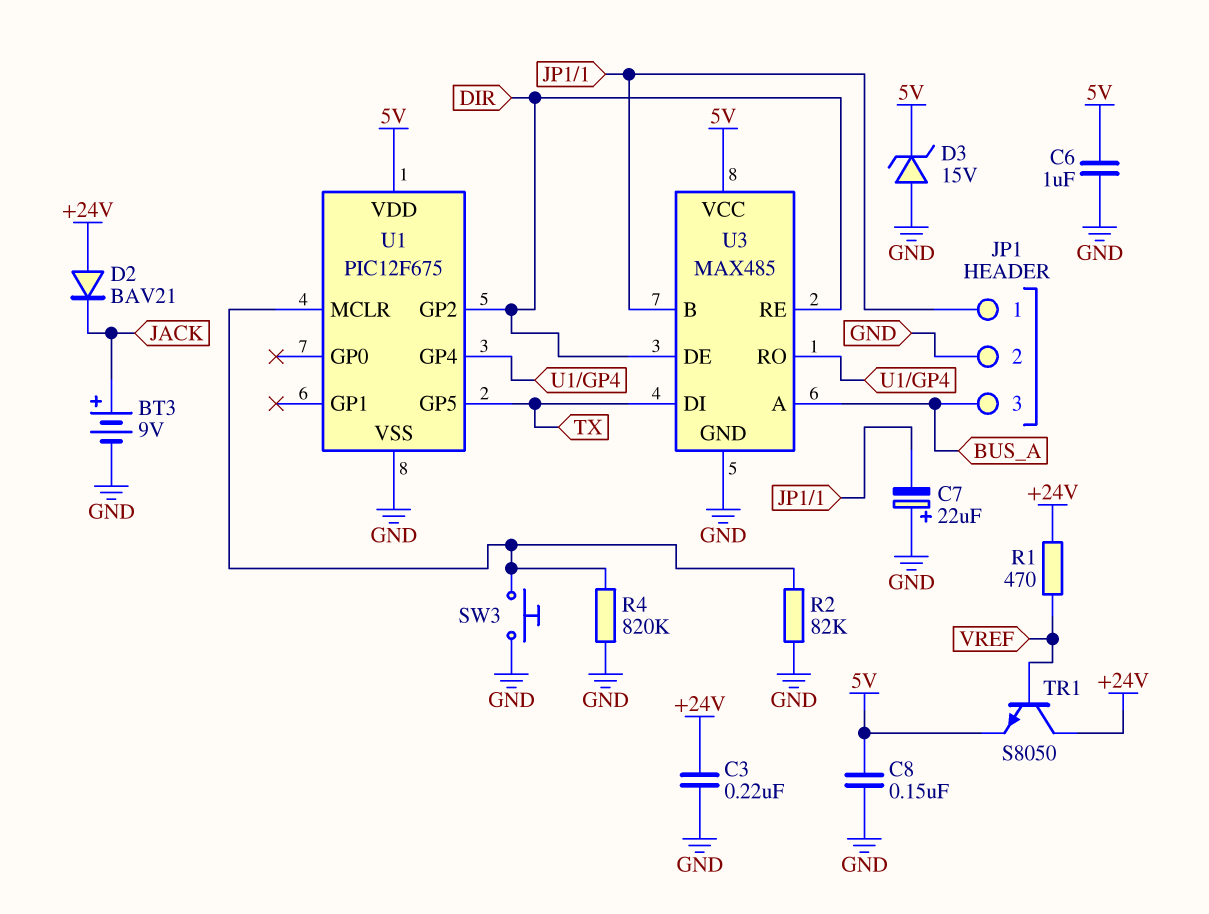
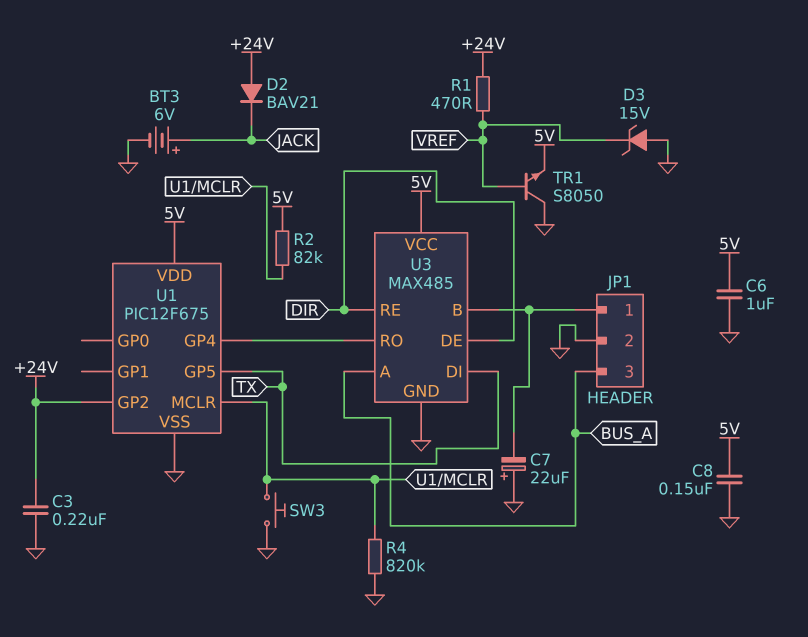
BT3: 9V (plus JACK, minus GND) -> 6V (plus JACK, minus GND)
D3: zener 15V (A GND, K 5V) -> zener 15V (A GND, K VREF)
R2: 82k (GND, U1/MCLR) -> 82k (5V, U1/MCLR)
TR1: NPN S8050 (B VREF, C +24V, E 5V) -> NPN S8050 (B VREF, C GND, E 5V)
U1 pin GP2: DIR -> +24V

